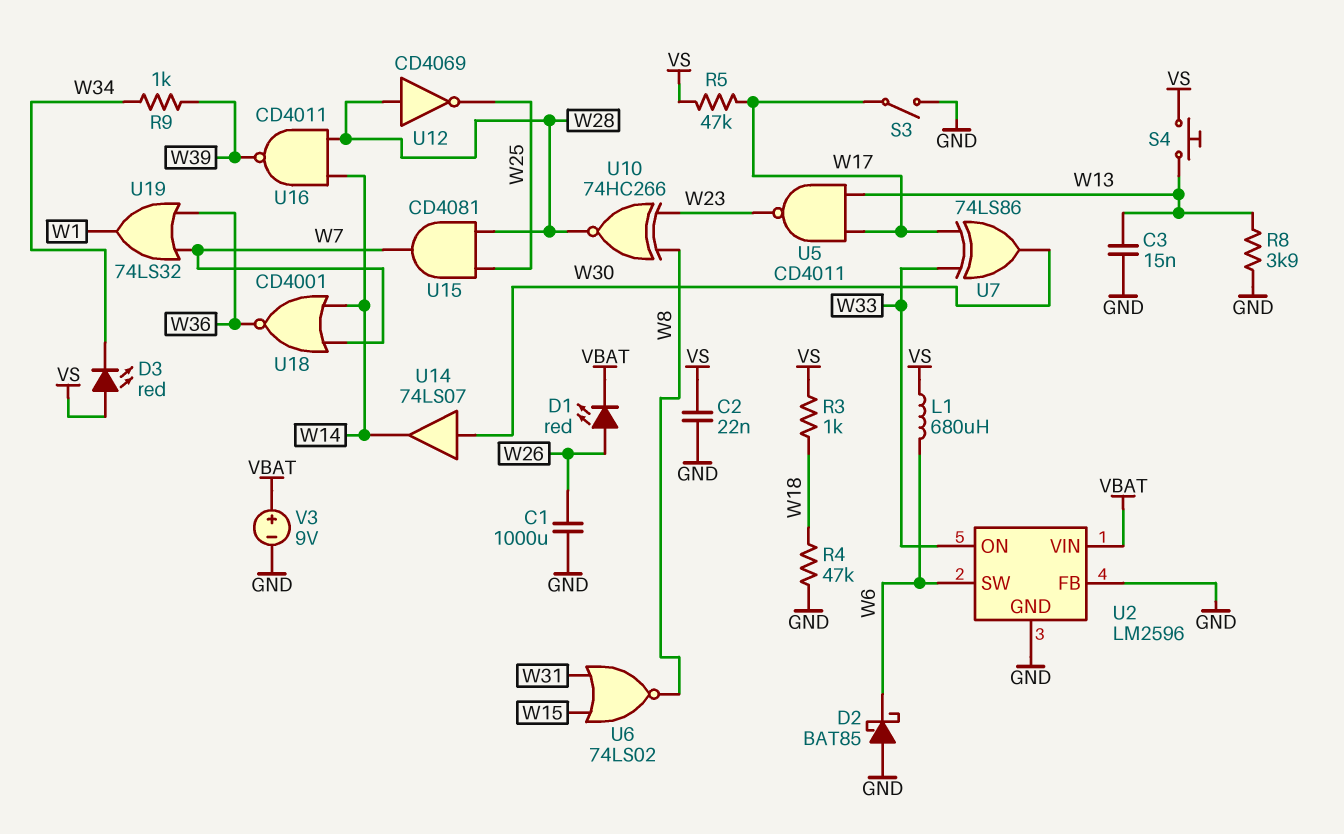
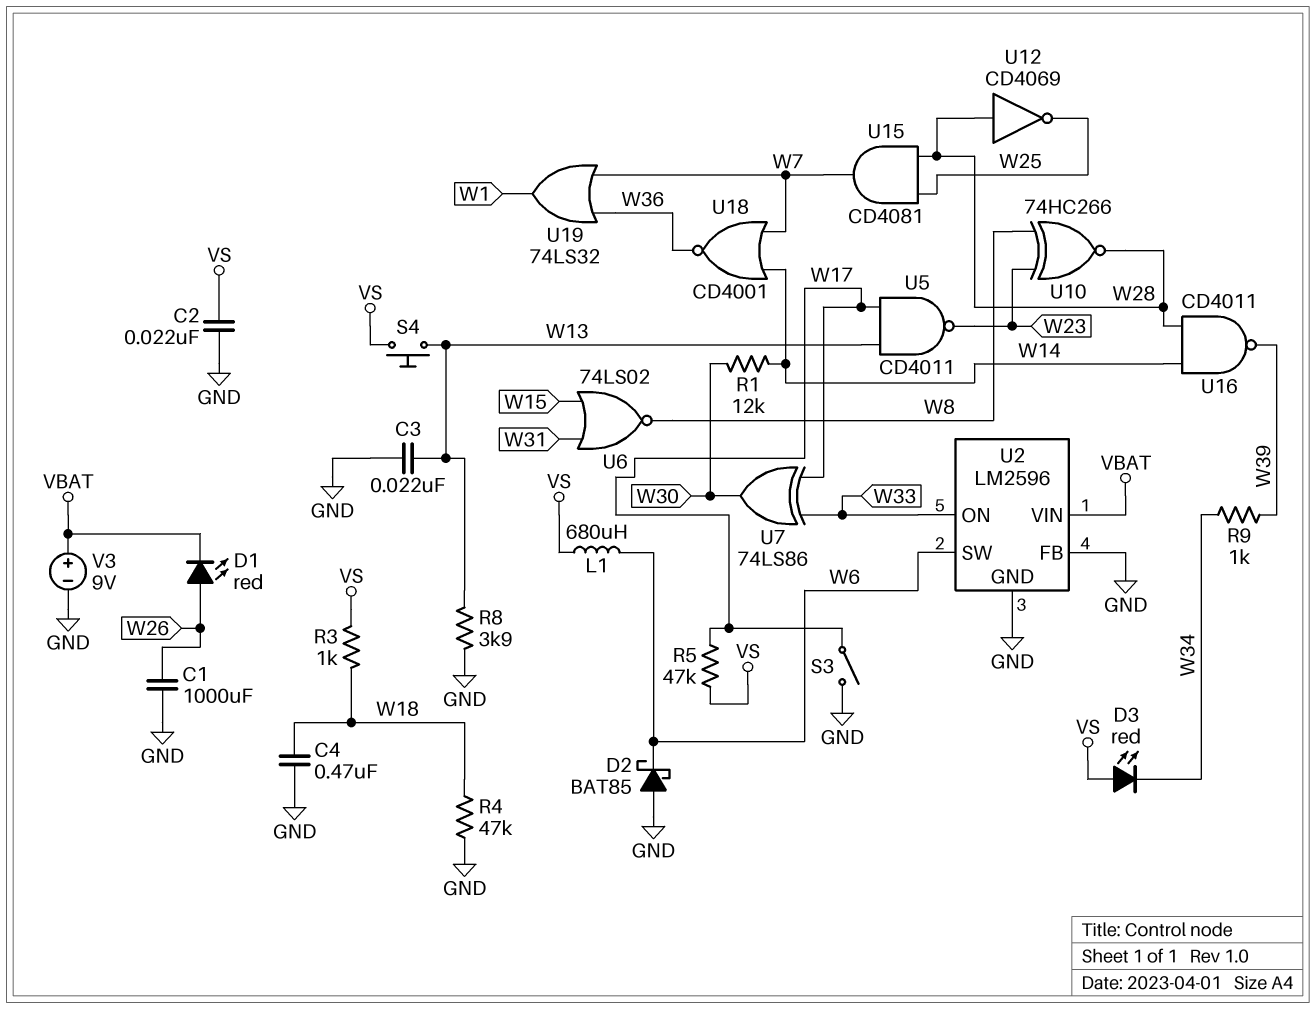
C3: 15nF (GND, W13) -> 22nF (GND, W13)
C4: none -> 470nF (GND, W18)
R1: none -> 12k (W14, W30)
U14: buffer 74LS07 (in W30, out W14) -> none

